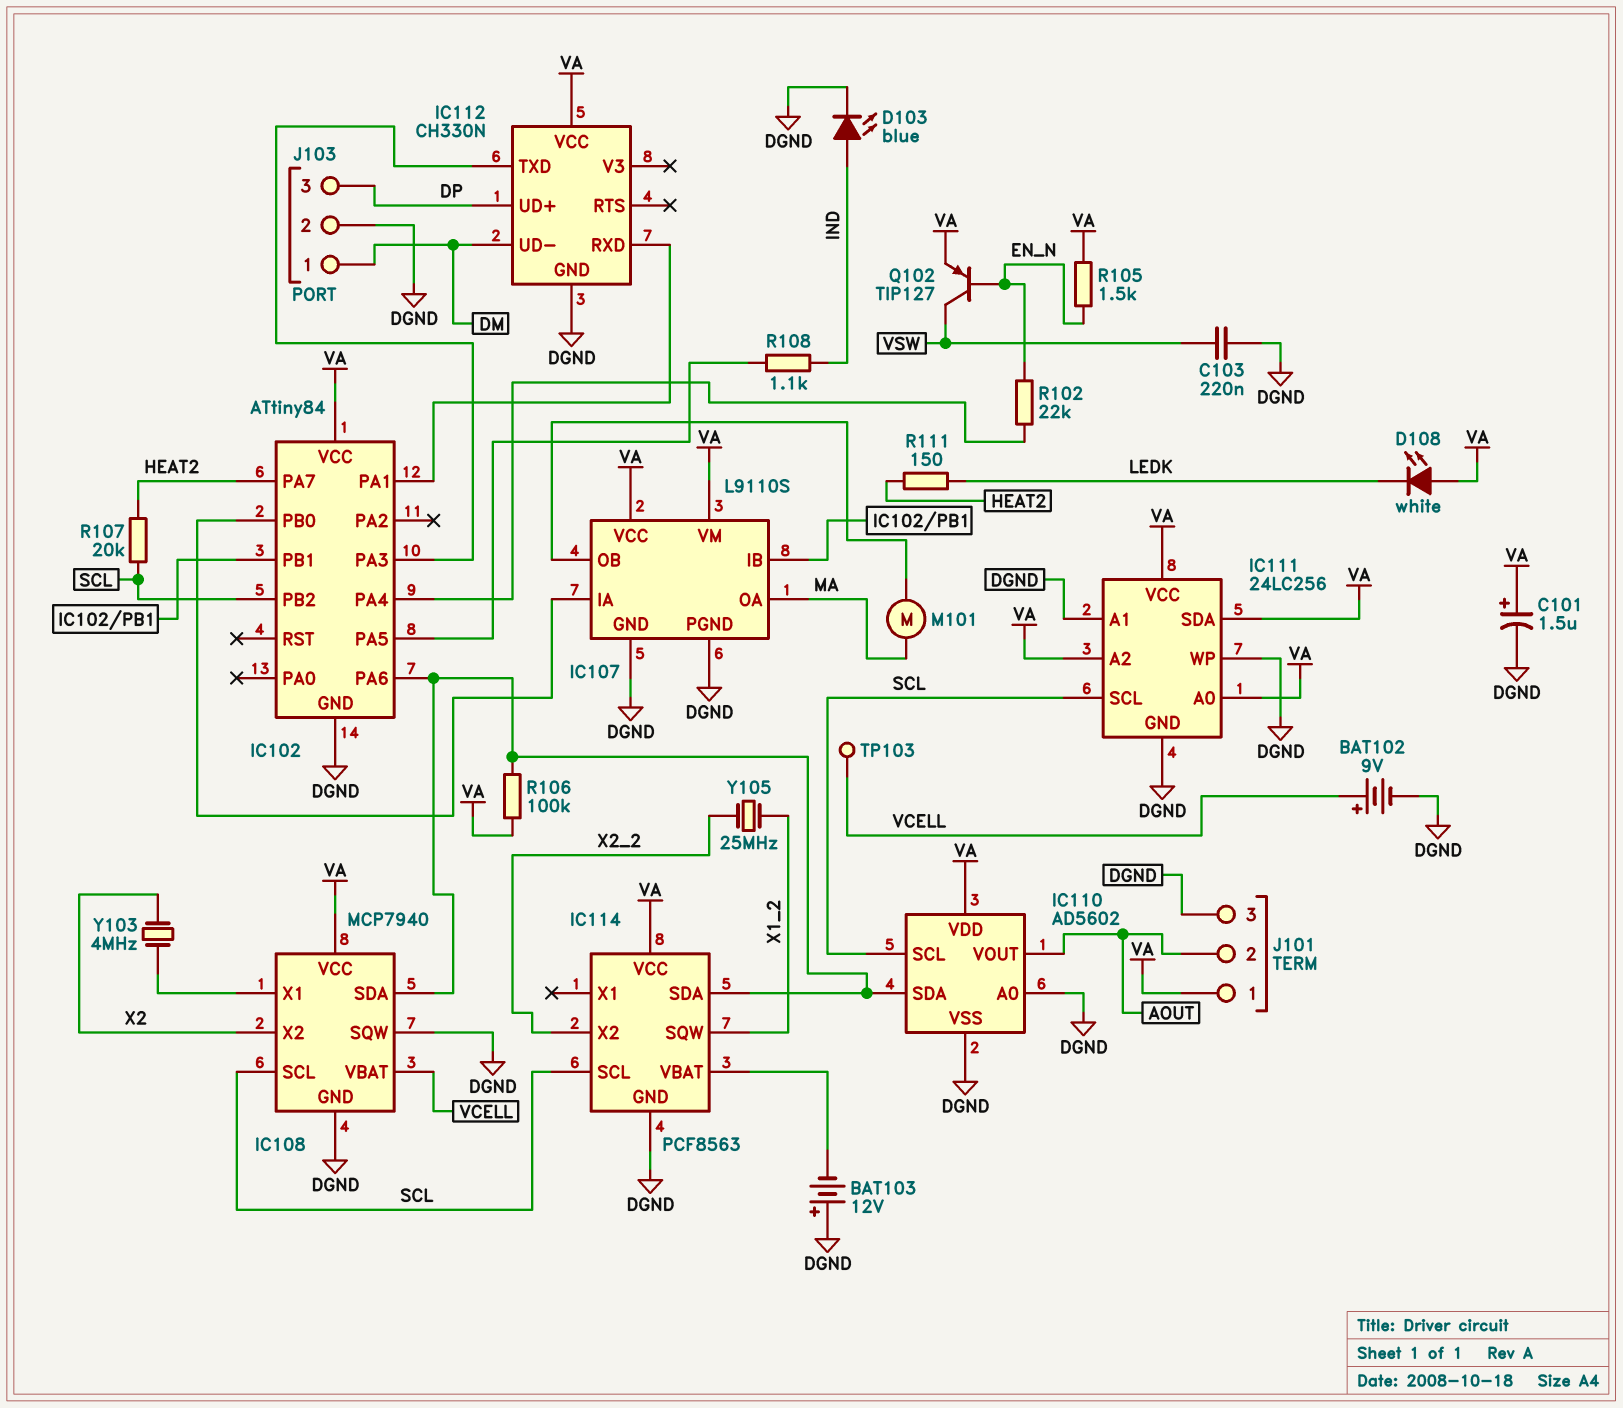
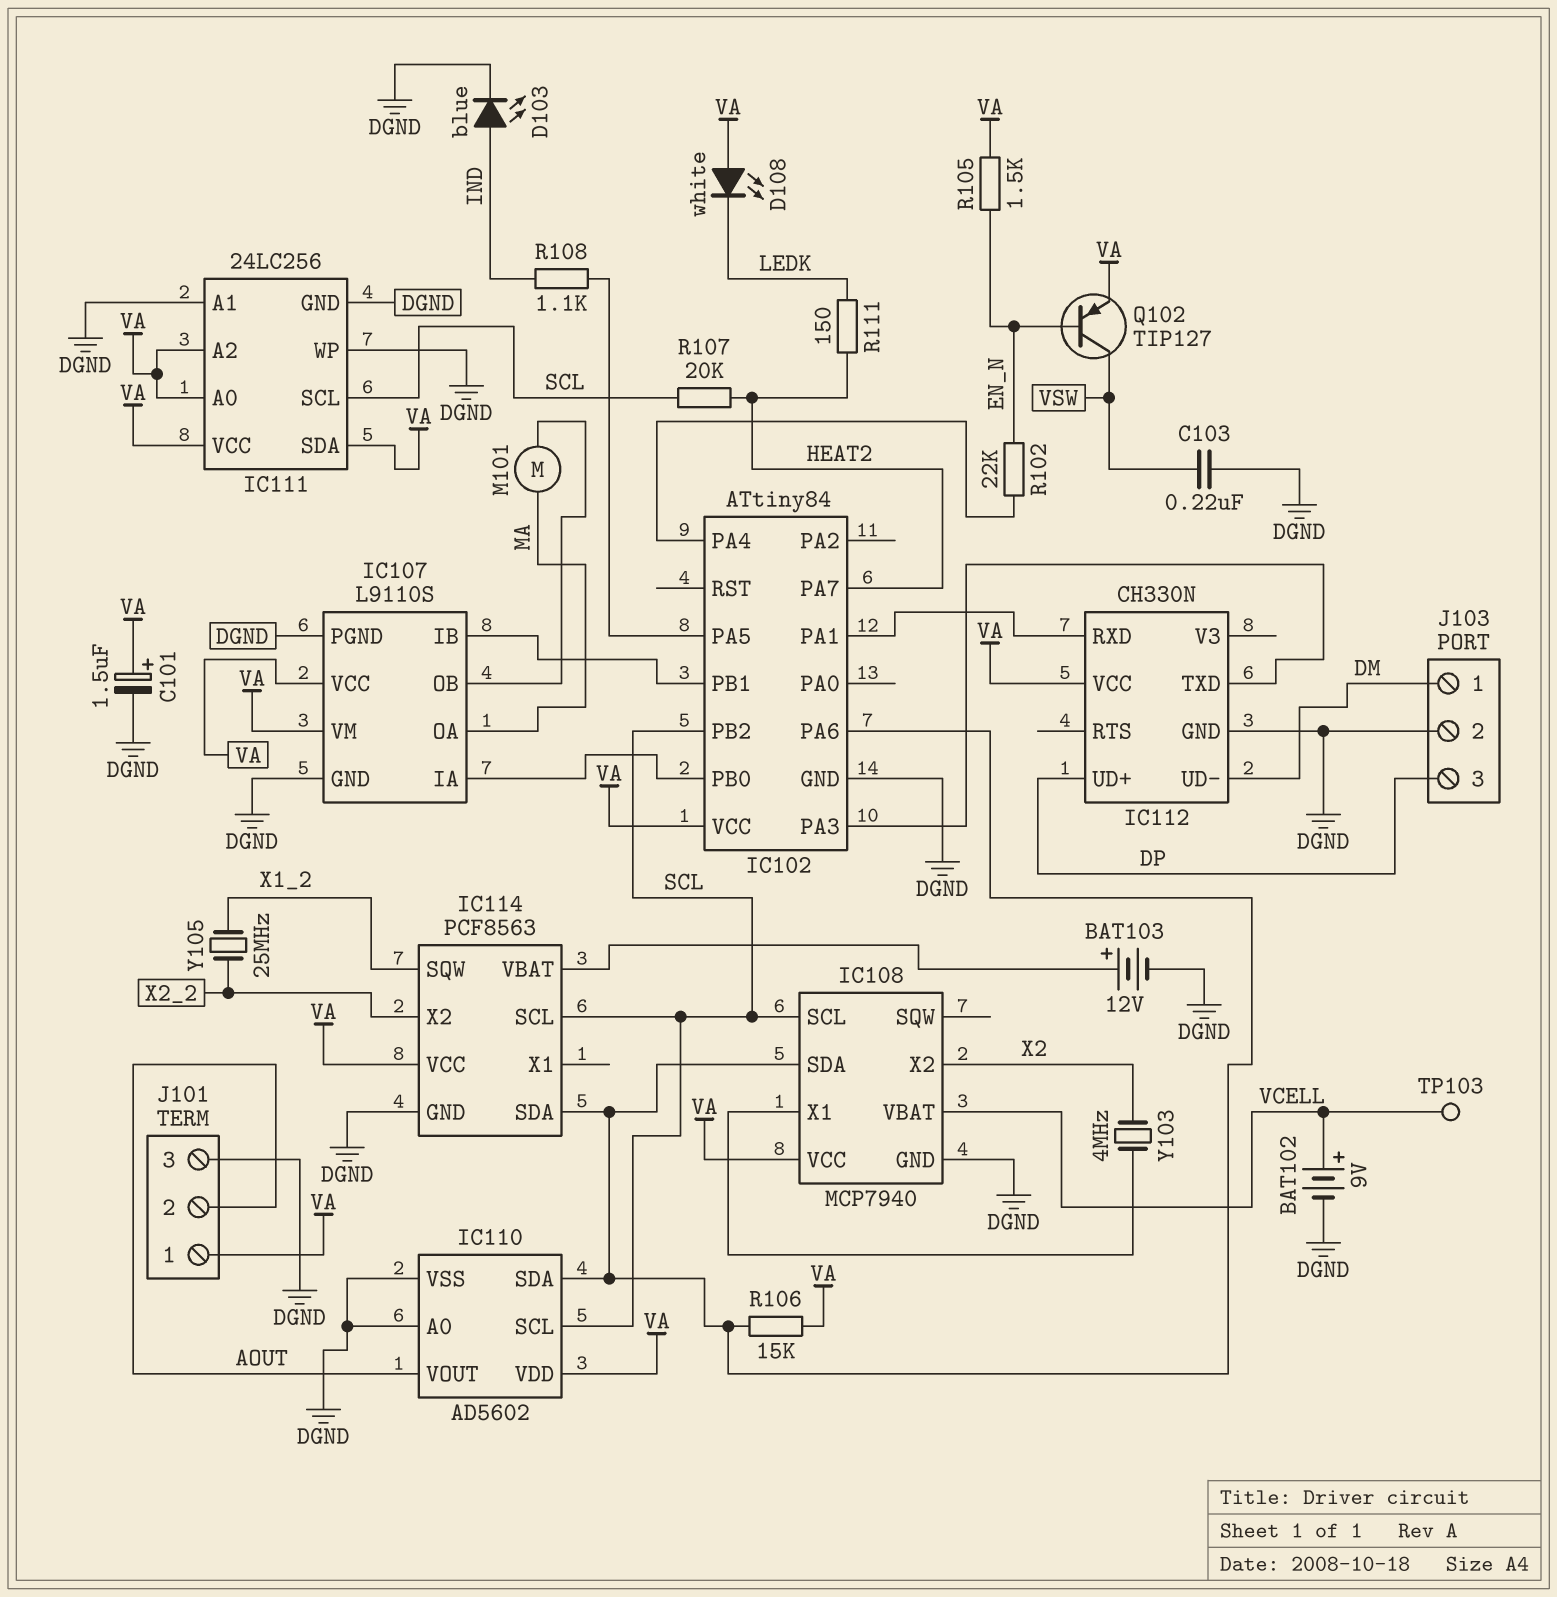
BAT103: 12V (plus DGND, minus IC114/VBAT) -> 12V (plus IC114/VBAT, minus DGND)
IC108 pin SQW: DGND -> none
R106: 100k (IC102/PA6, VA) -> 15k (IC102/PA6, VA)

